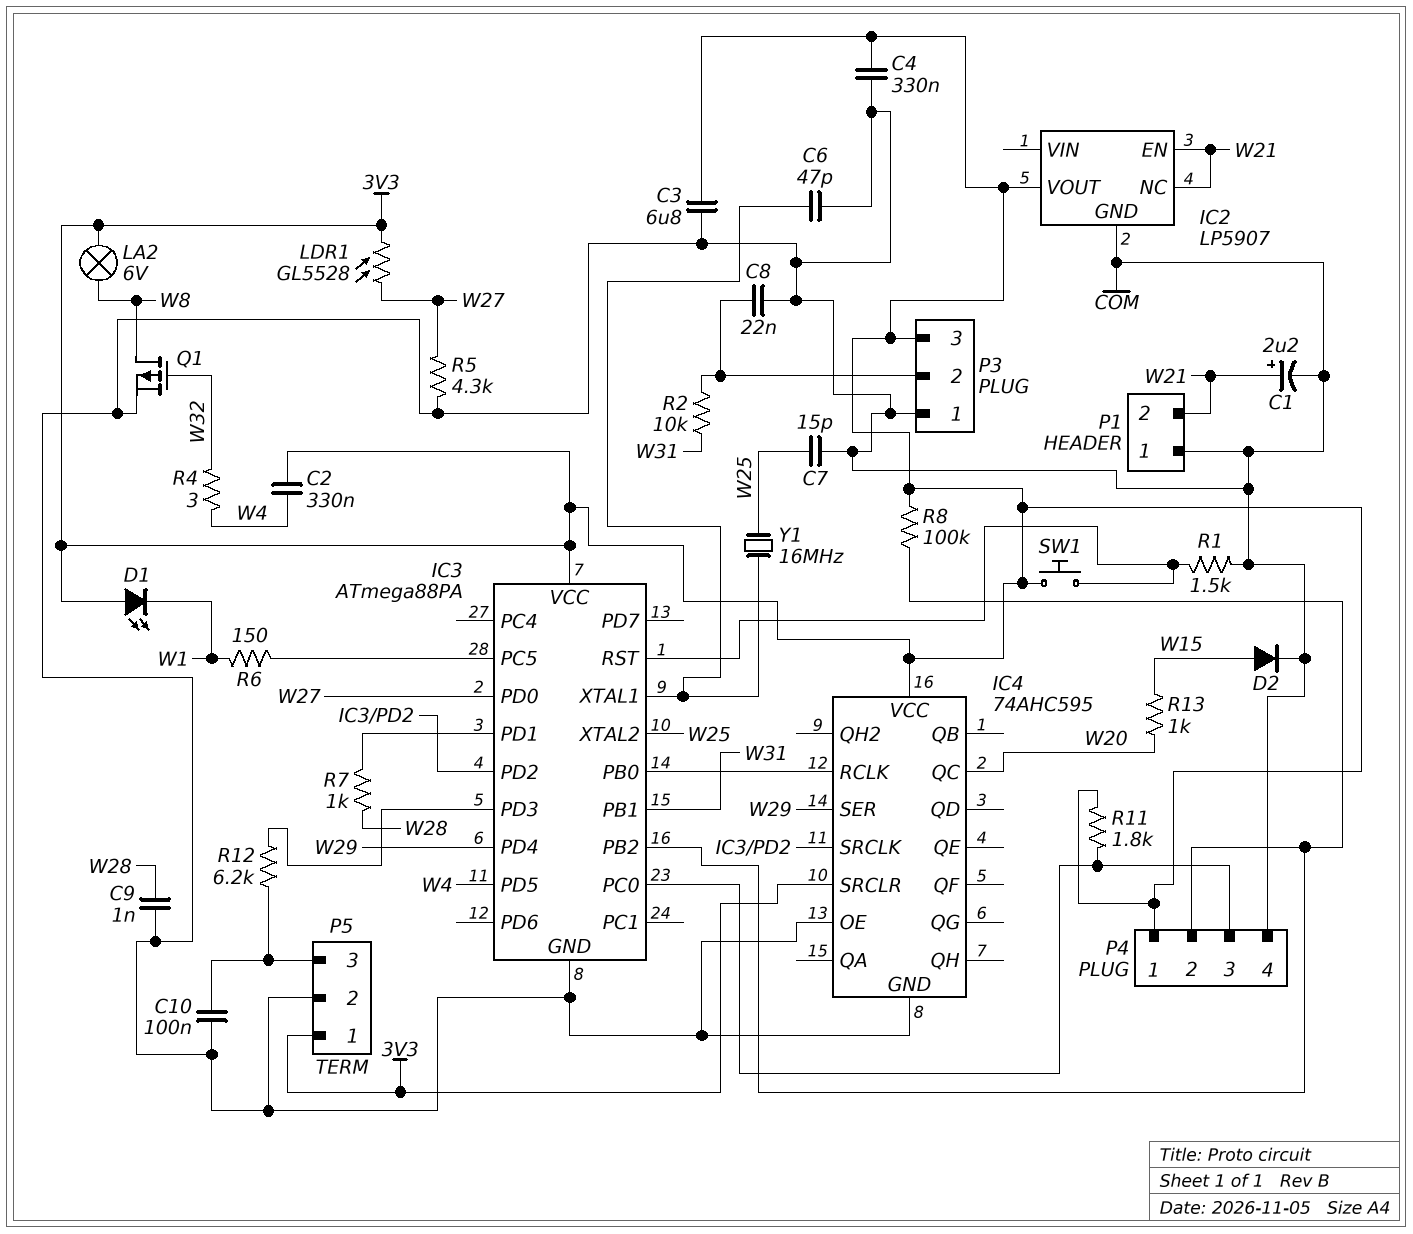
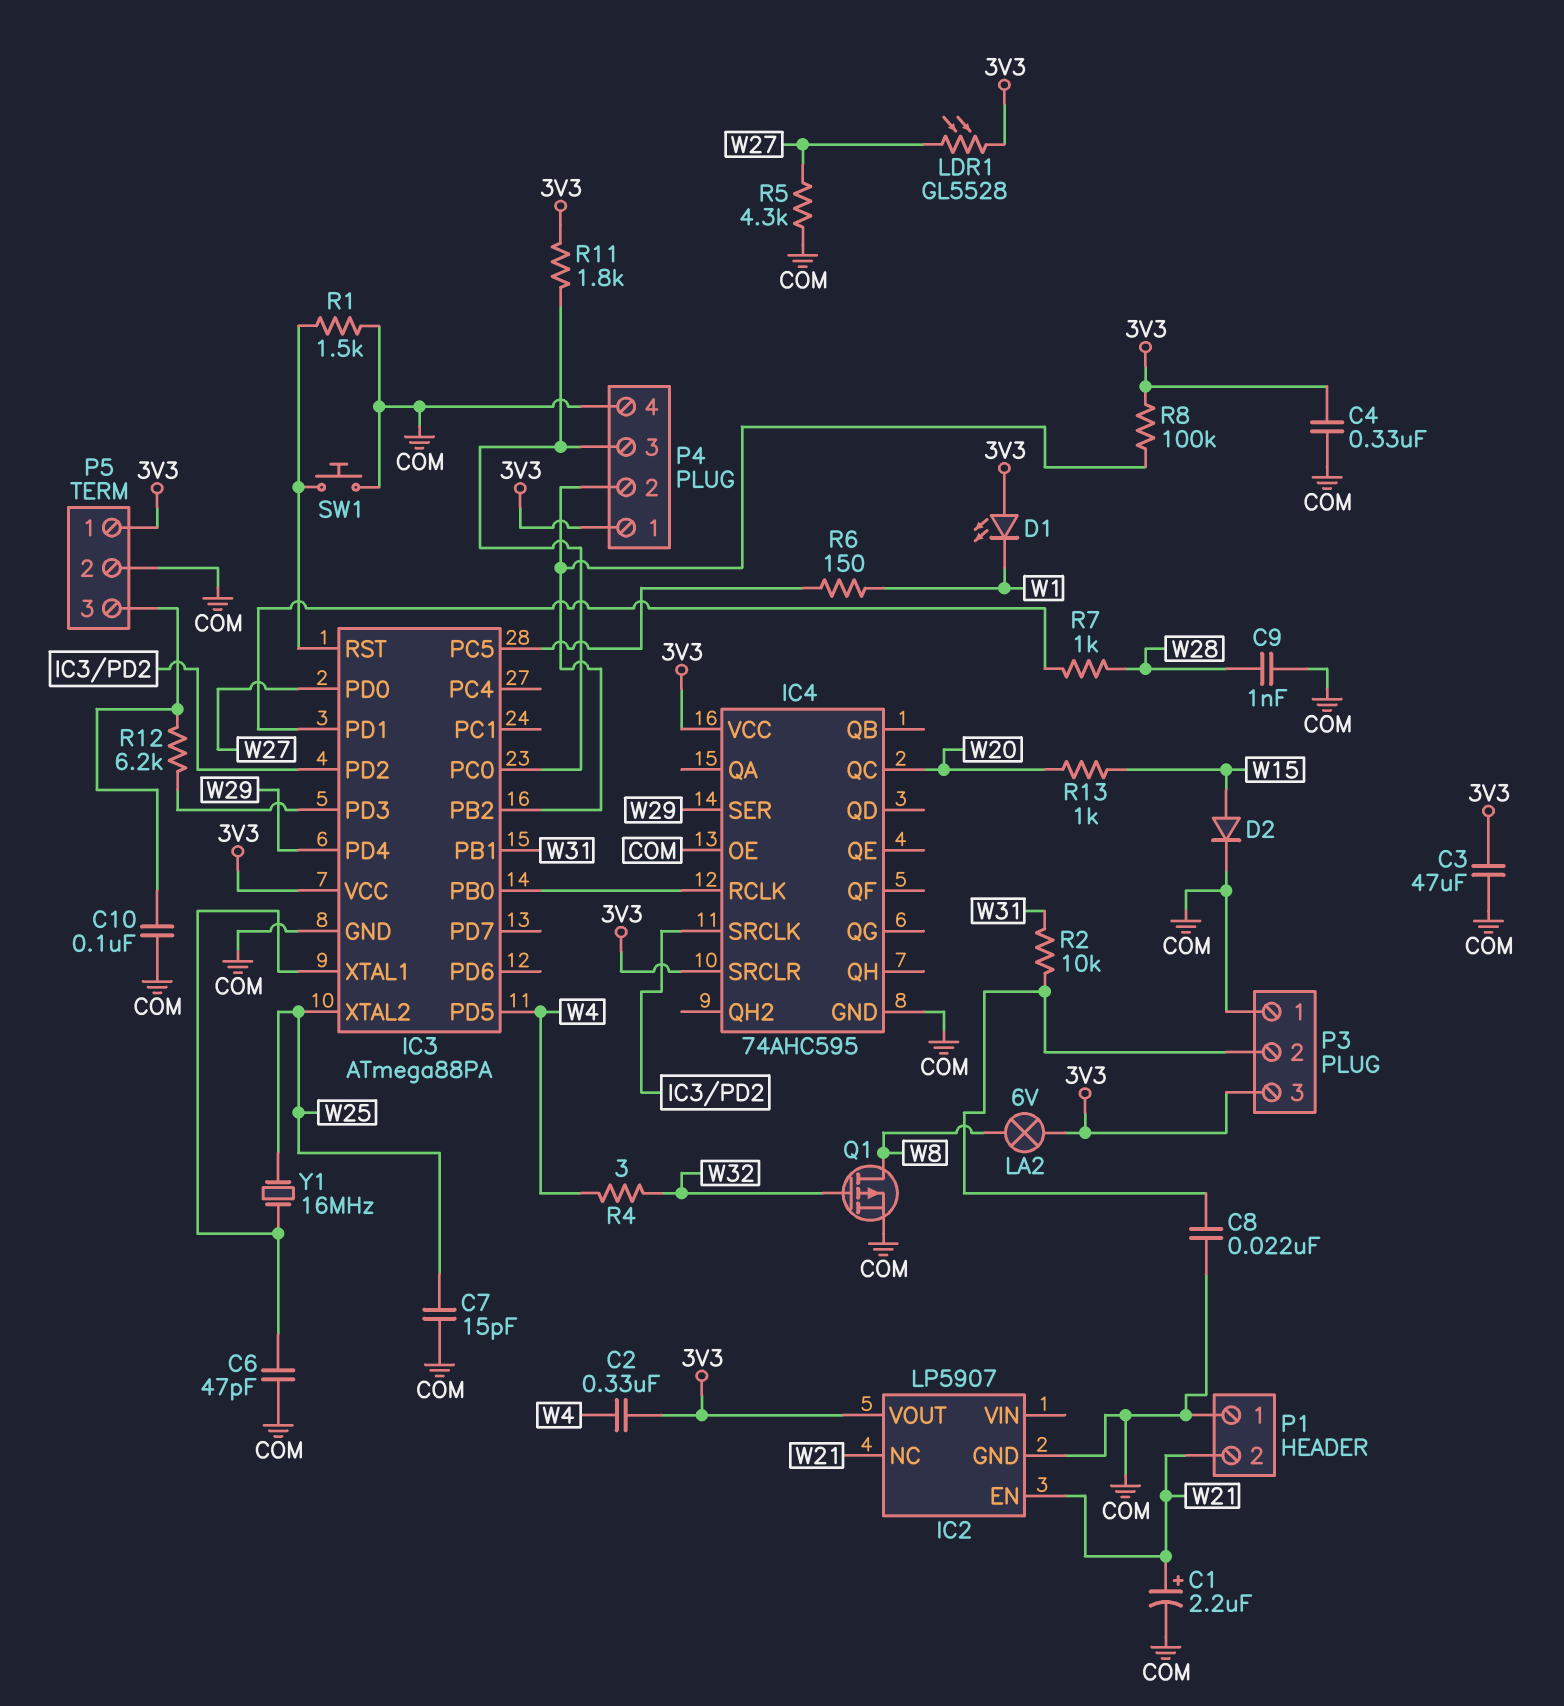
C3: 6.8uF (3V3, COM) -> 47uF (3V3, COM)
SW1: button (3V3, IC3/RST) -> button (COM, IC3/RST)

